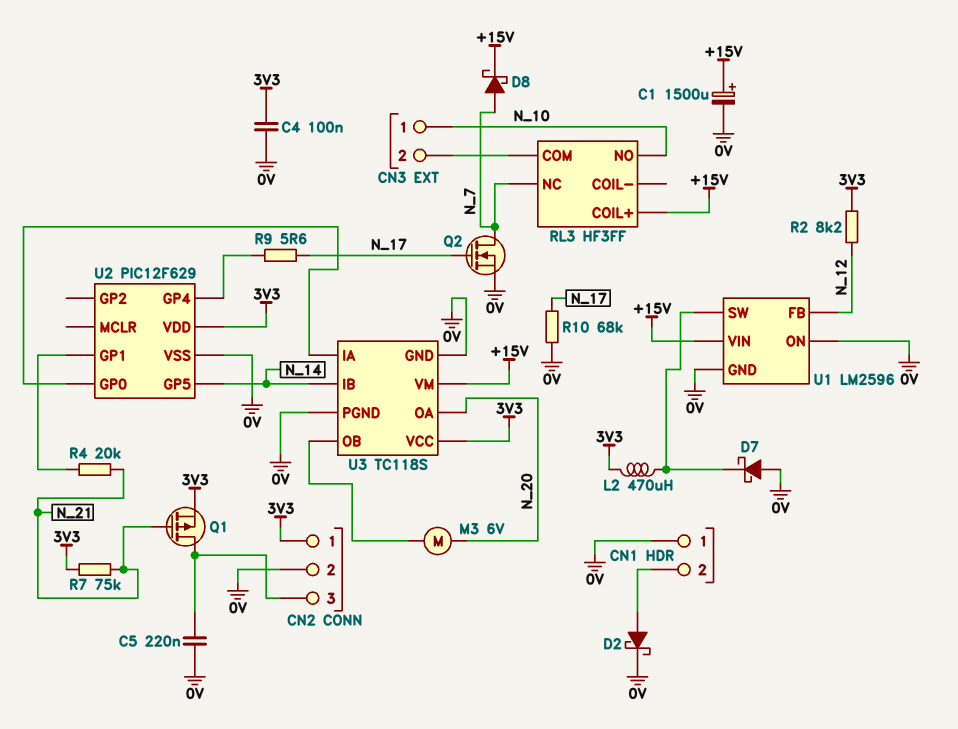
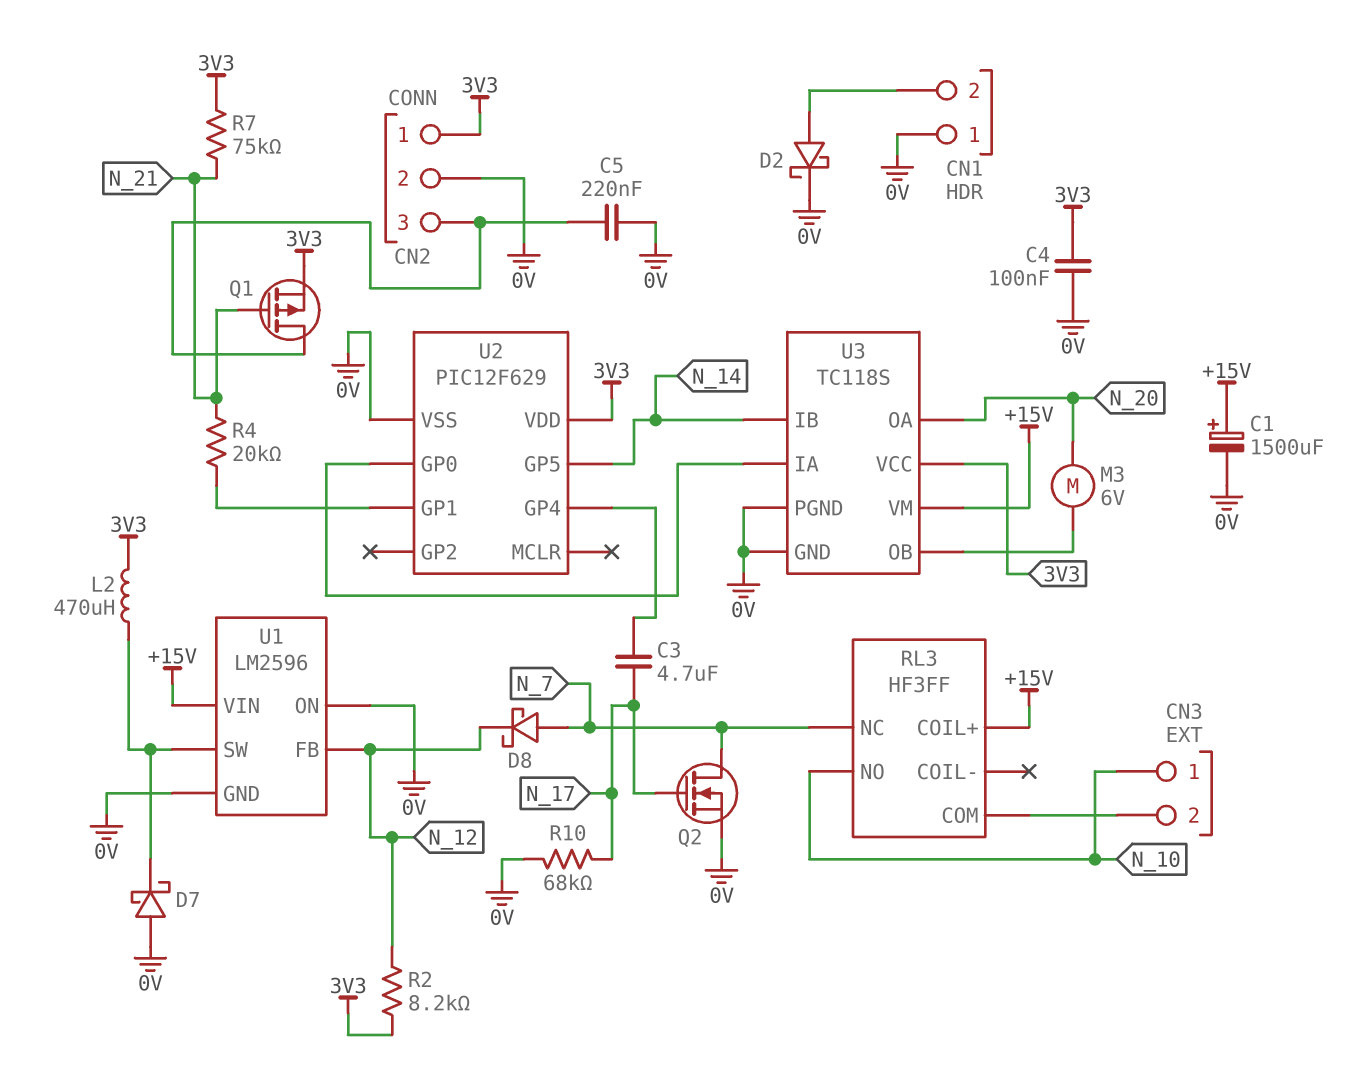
C3: none -> 4.7uF (N_17, U2/GP4)
D8: schottky (A N_7, K +15V) -> schottky (A N_7, K N_12)
R9: 5.6 (N_17, U2/GP4) -> none

